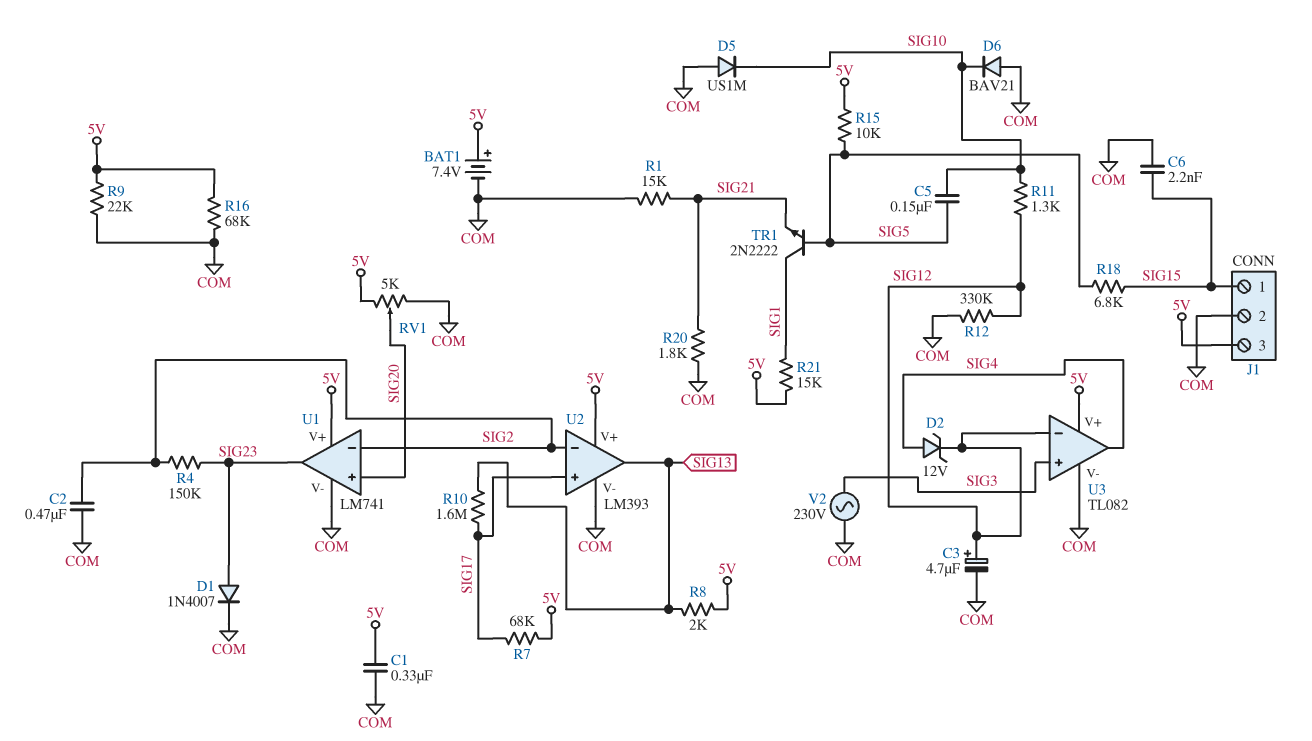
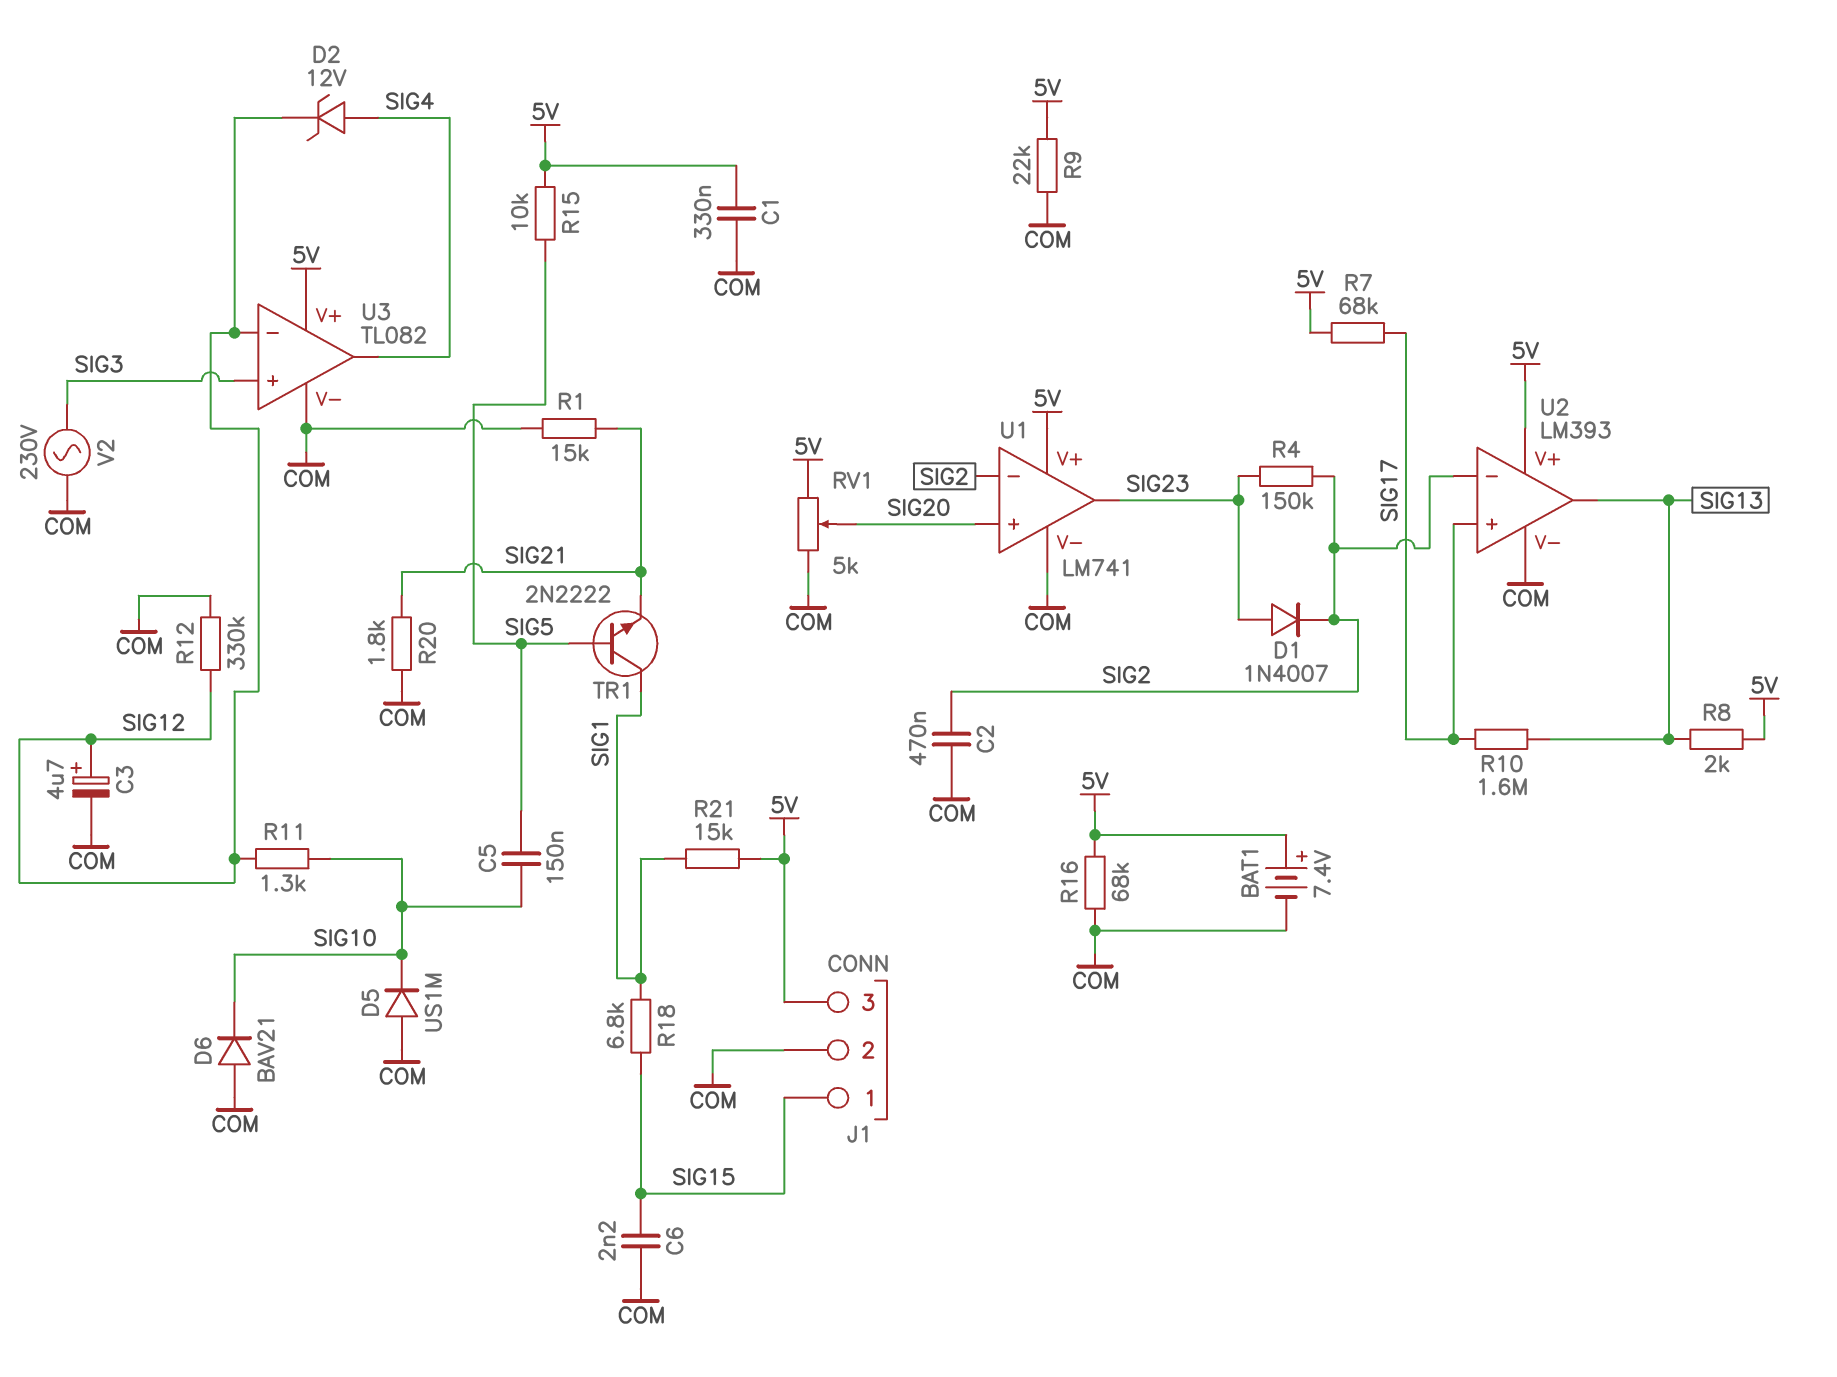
D1: diode 1N4007 (A SIG23, K COM) -> diode 1N4007 (A SIG23, K SIG2)
R18: 6.8k (SIG5, SIG15) -> 6.8k (SIG1, SIG15)

